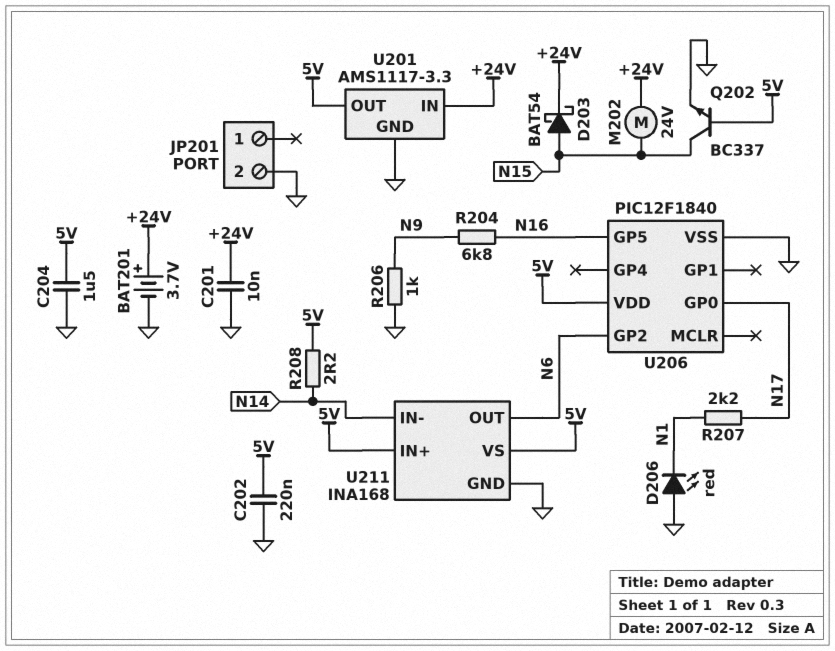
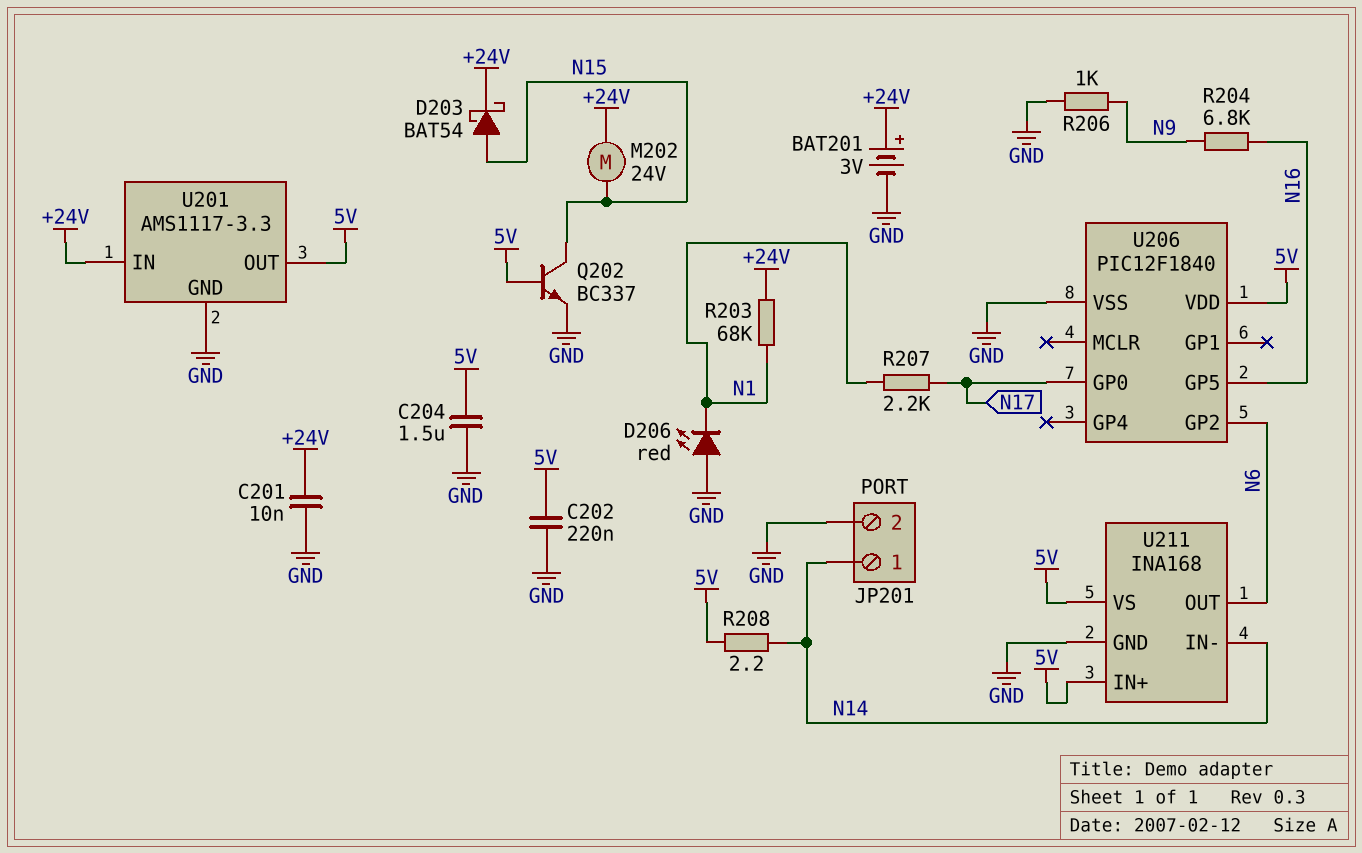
BAT201: 3.7V (plus +24V, minus GND) -> 3V (plus +24V, minus GND)
JP201 pin 1: none -> N14
R203: none -> 68k (+24V, N1)

